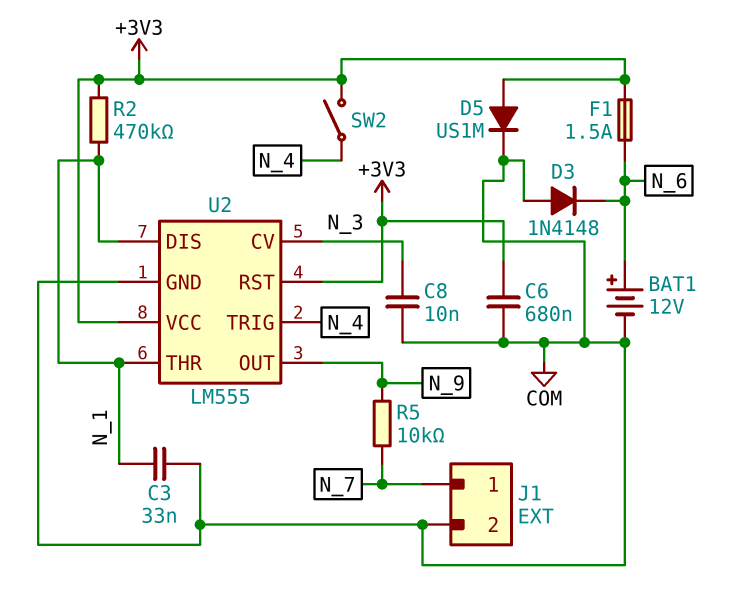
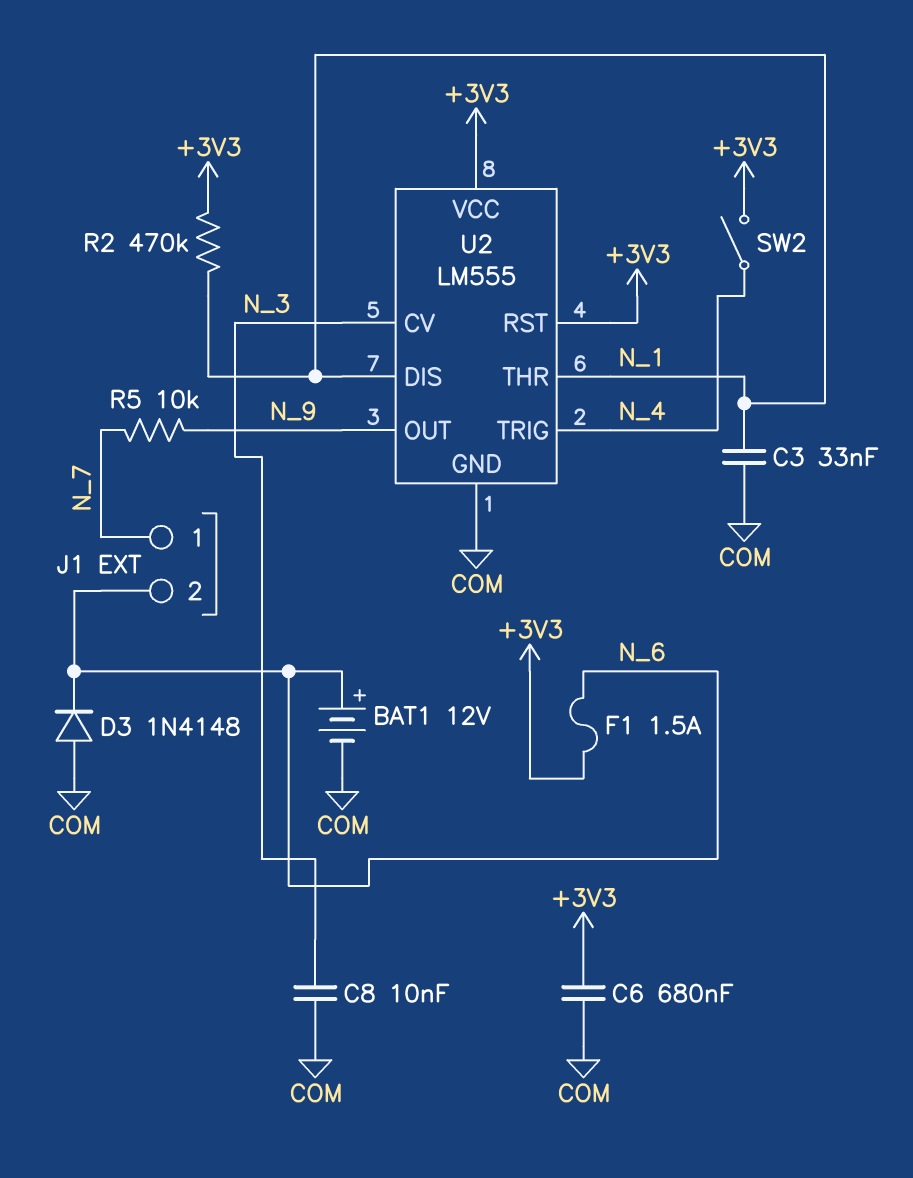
D5: diode US1M (A +3V3, K COM) -> none
J1 pin 2: COM -> N_6

